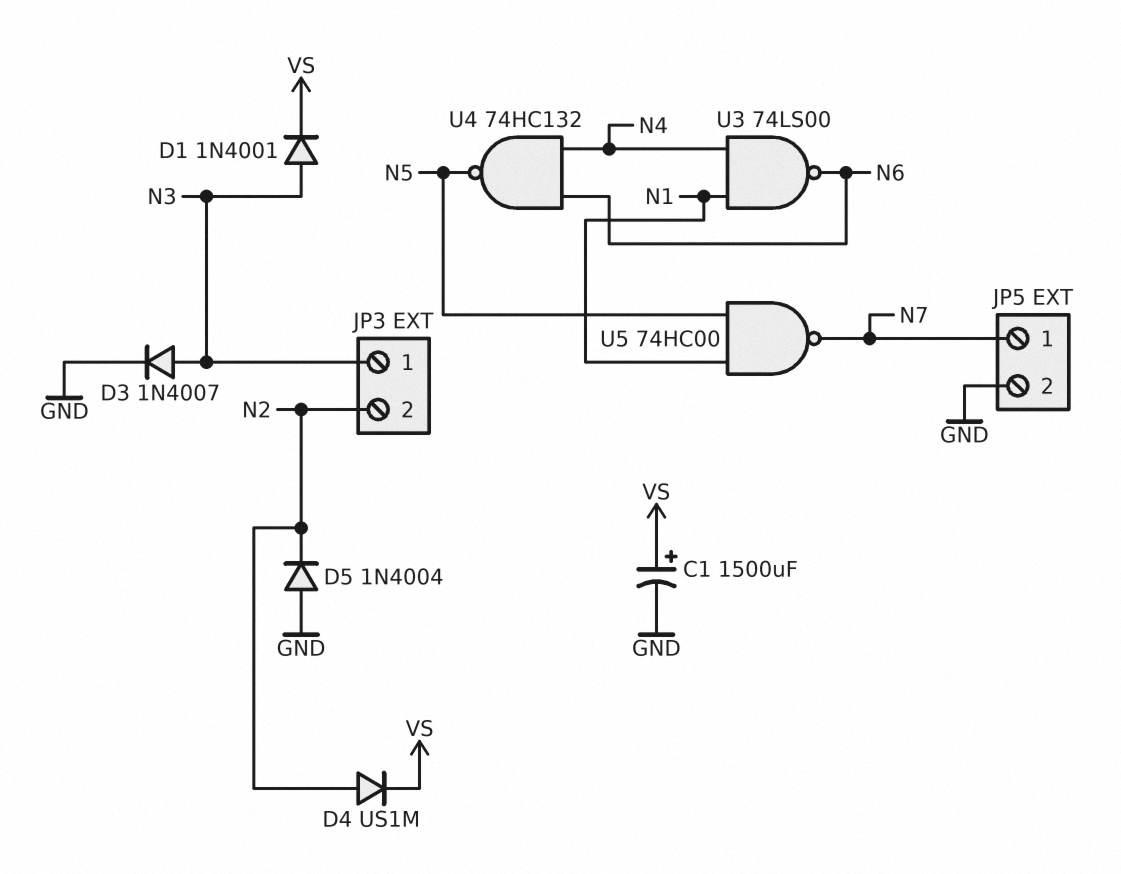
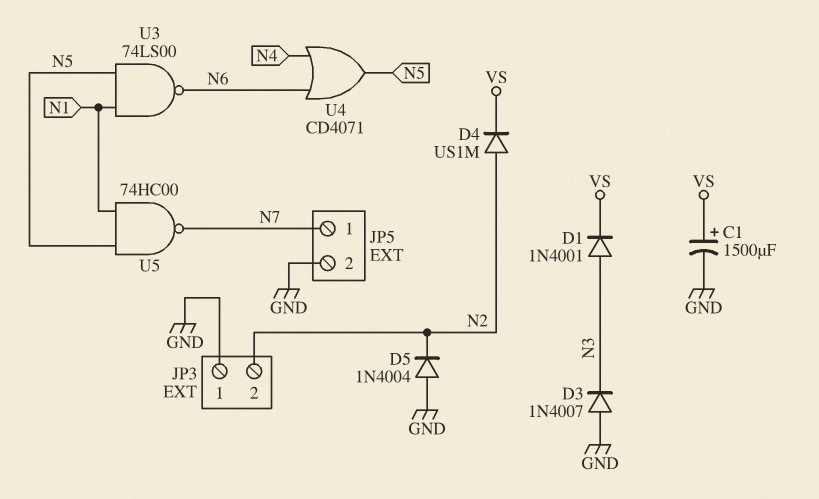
D3: diode 1N4007 (A N3, K GND) -> diode 1N4007 (A GND, K N3)
JP3 pin 1: N3 -> GND
U3: NAND 74LS00 (in N1, in N4, out N6) -> NAND 74LS00 (in N1, in N5, out N6)
U4: NAND 74HC132 (in N4, in N6, out N5) -> OR CD4071 (in N4, in N6, out N5)

